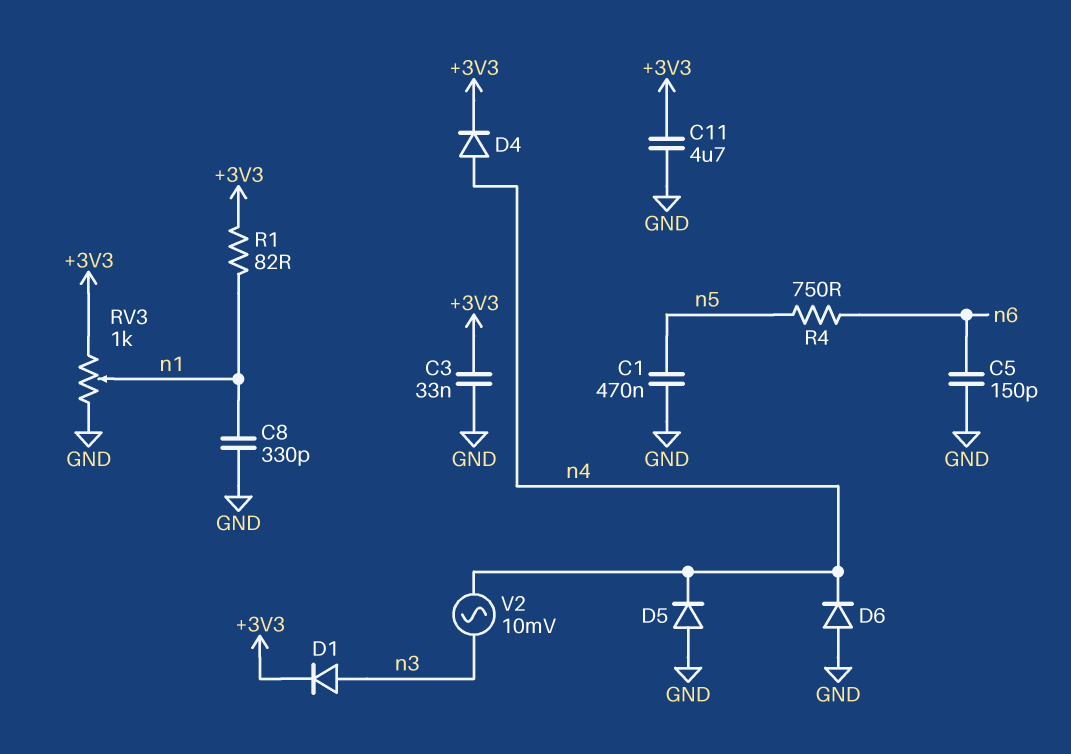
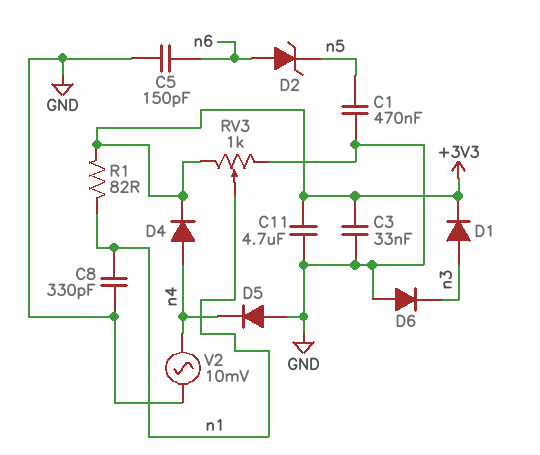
D2: none -> zener (A n6, K n5)
D6: diode (A GND, K n4) -> diode (A GND, K n3)
R4: 750 (n5, n6) -> none
V2: AC 10mV (n3, n4) -> AC 10mV (GND, n4)

